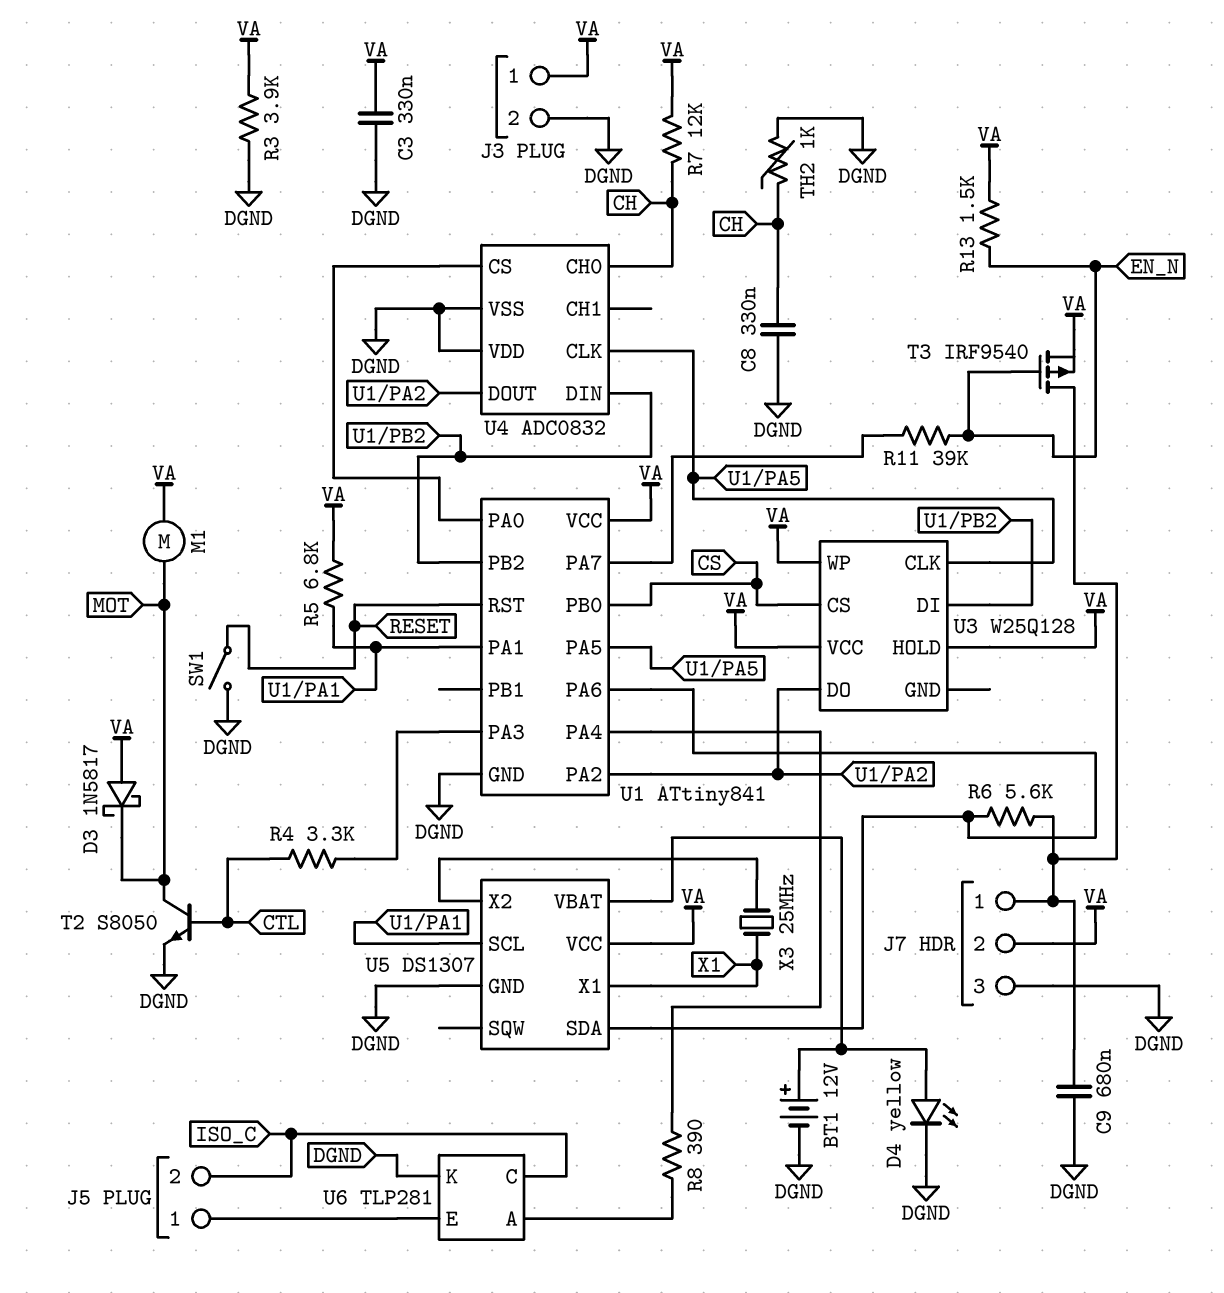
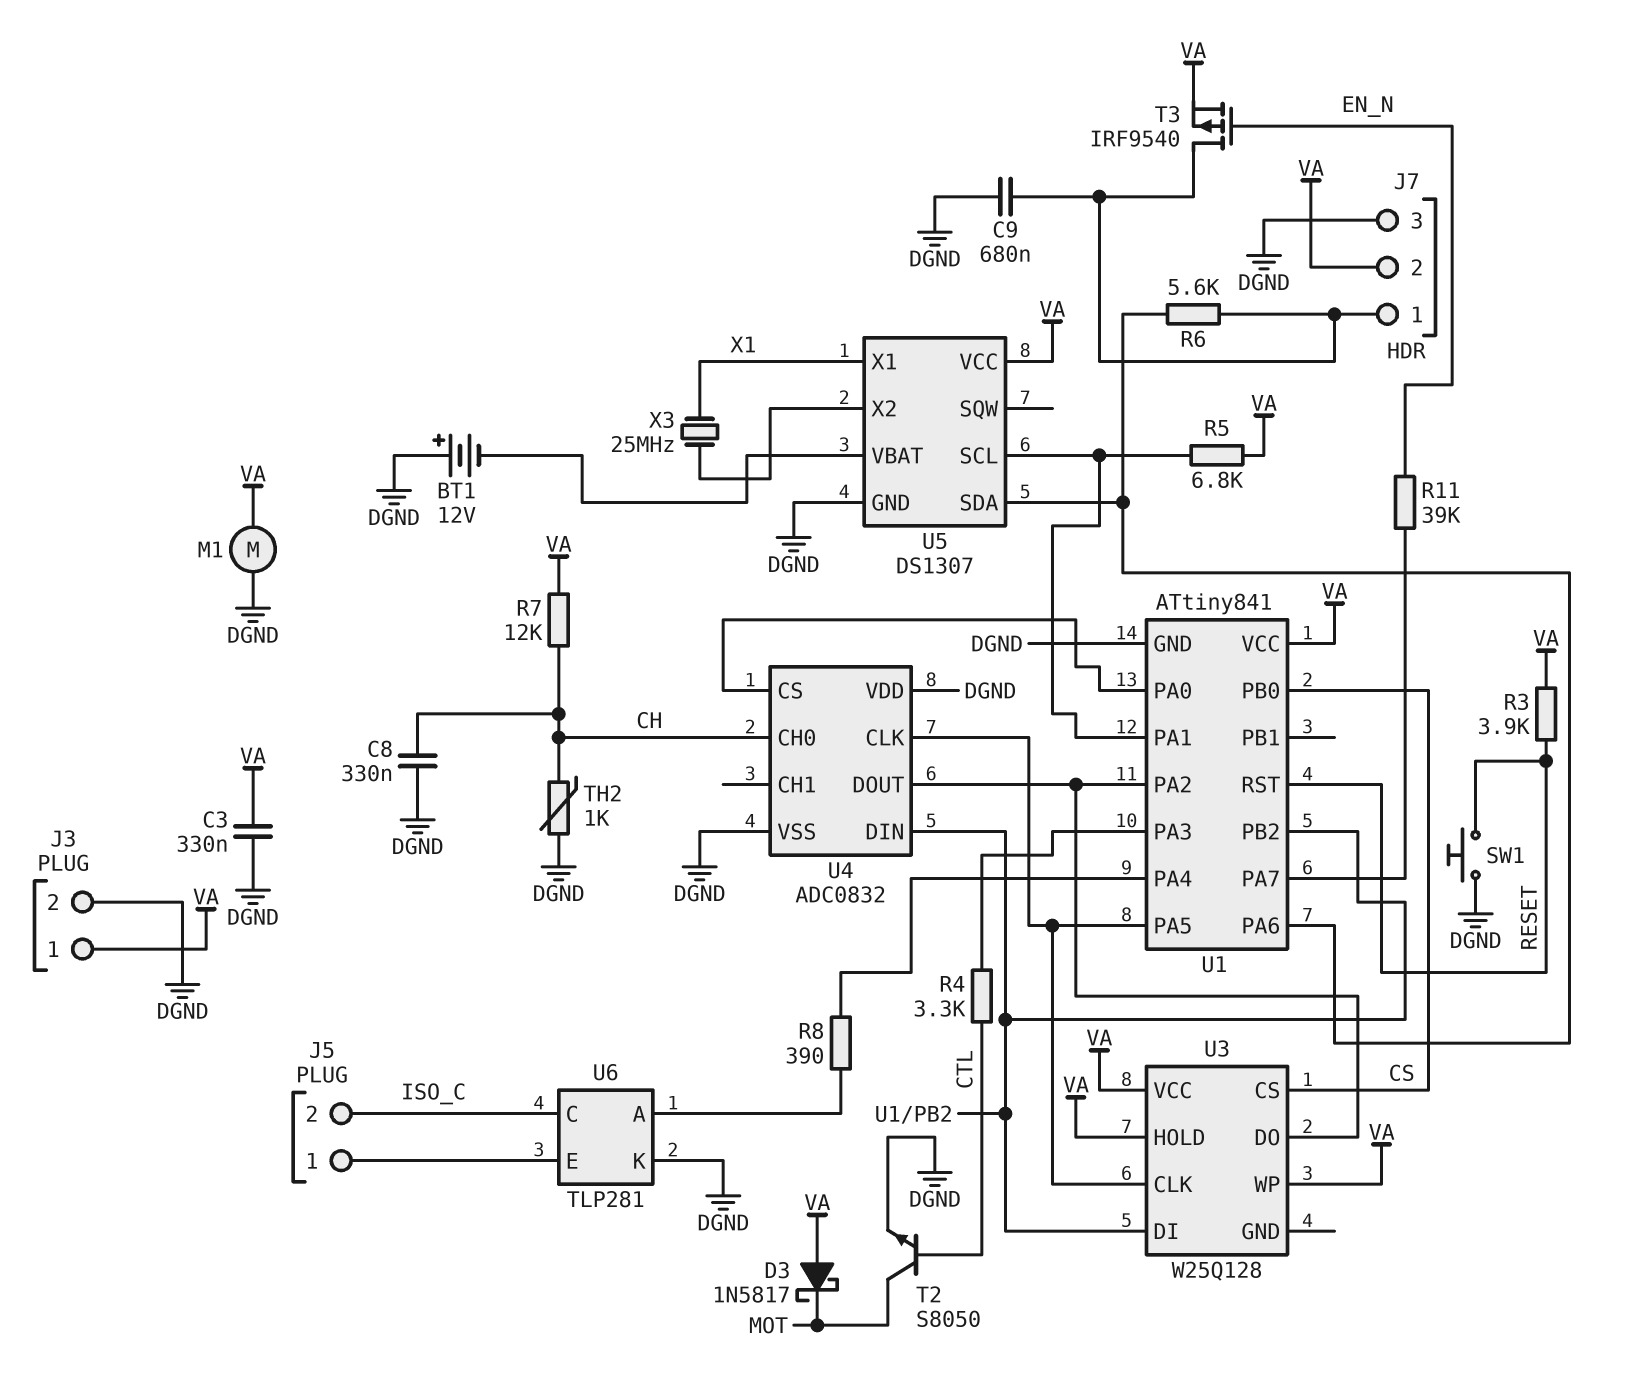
BT1: 12V (plus U5/VBAT, minus DGND) -> 12V (plus DGND, minus U5/VBAT)
D4: LED yellow (A U5/VBAT, K DGND) -> none
M1: motor (MOT, VA) -> motor (DGND, VA)
R3: 3.9k (DGND, VA) -> 3.9k (RESET, VA)
R13: 1.5k (EN_N, VA) -> none
SW1: switch (DGND, RESET) -> button (DGND, RESET)

